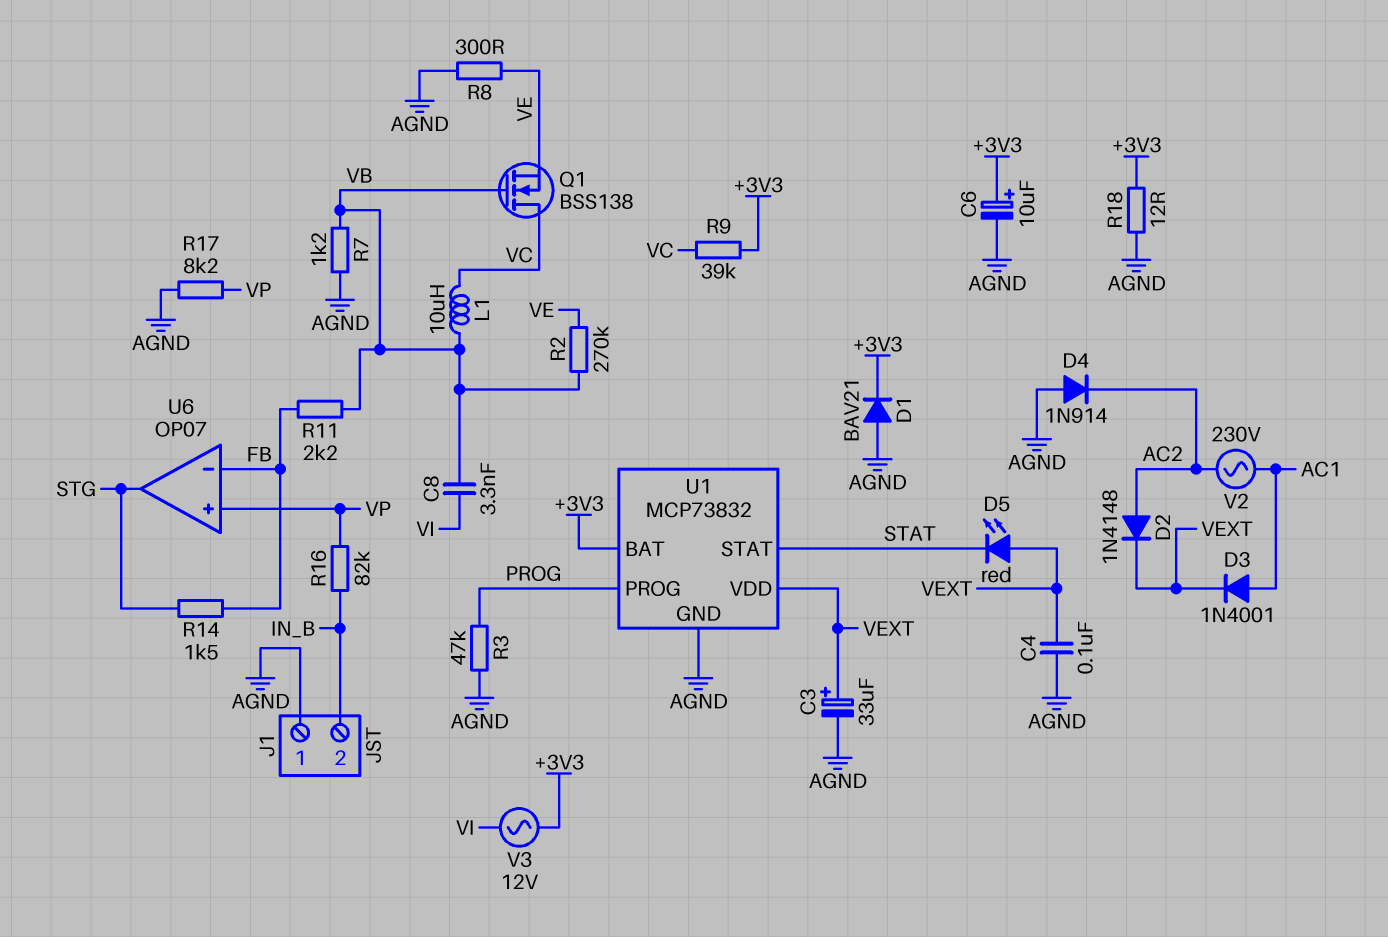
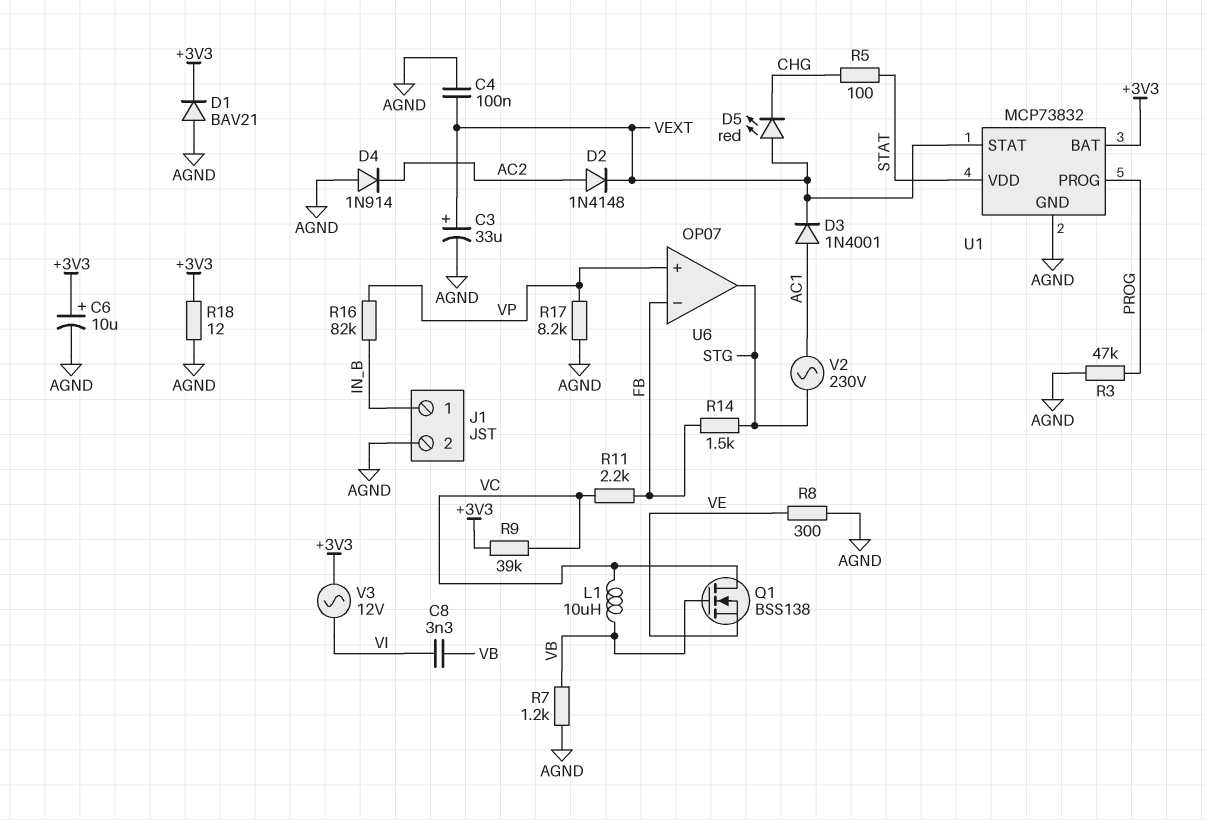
D5: LED red (A VEXT, K STAT) -> LED red (A VEXT, K CHG)
J1 pin 1: AGND -> IN_B
J1 pin 2: IN_B -> AGND
R2: 270k (VB, VE) -> none
R5: none -> 100 (CHG, STAT)
R11: 2.2k (FB, VB) -> 2.2k (FB, VC)
U1 pin STAT: STAT -> VEXT
U1 pin VDD: VEXT -> STAT
V2: AC 230V (AC1, AC2) -> AC 230V (AC1, STG)

